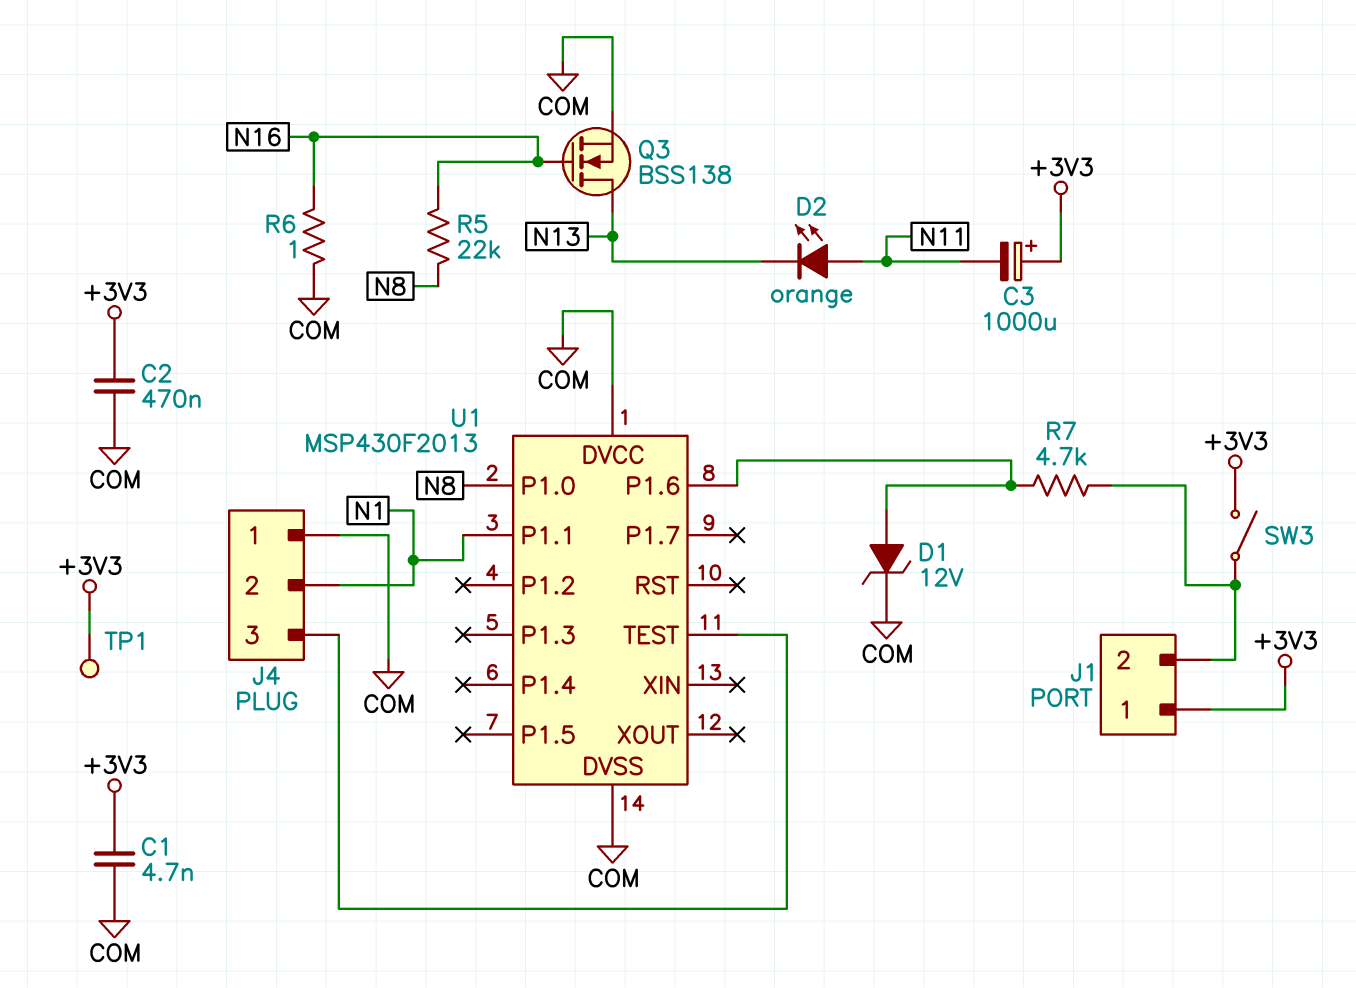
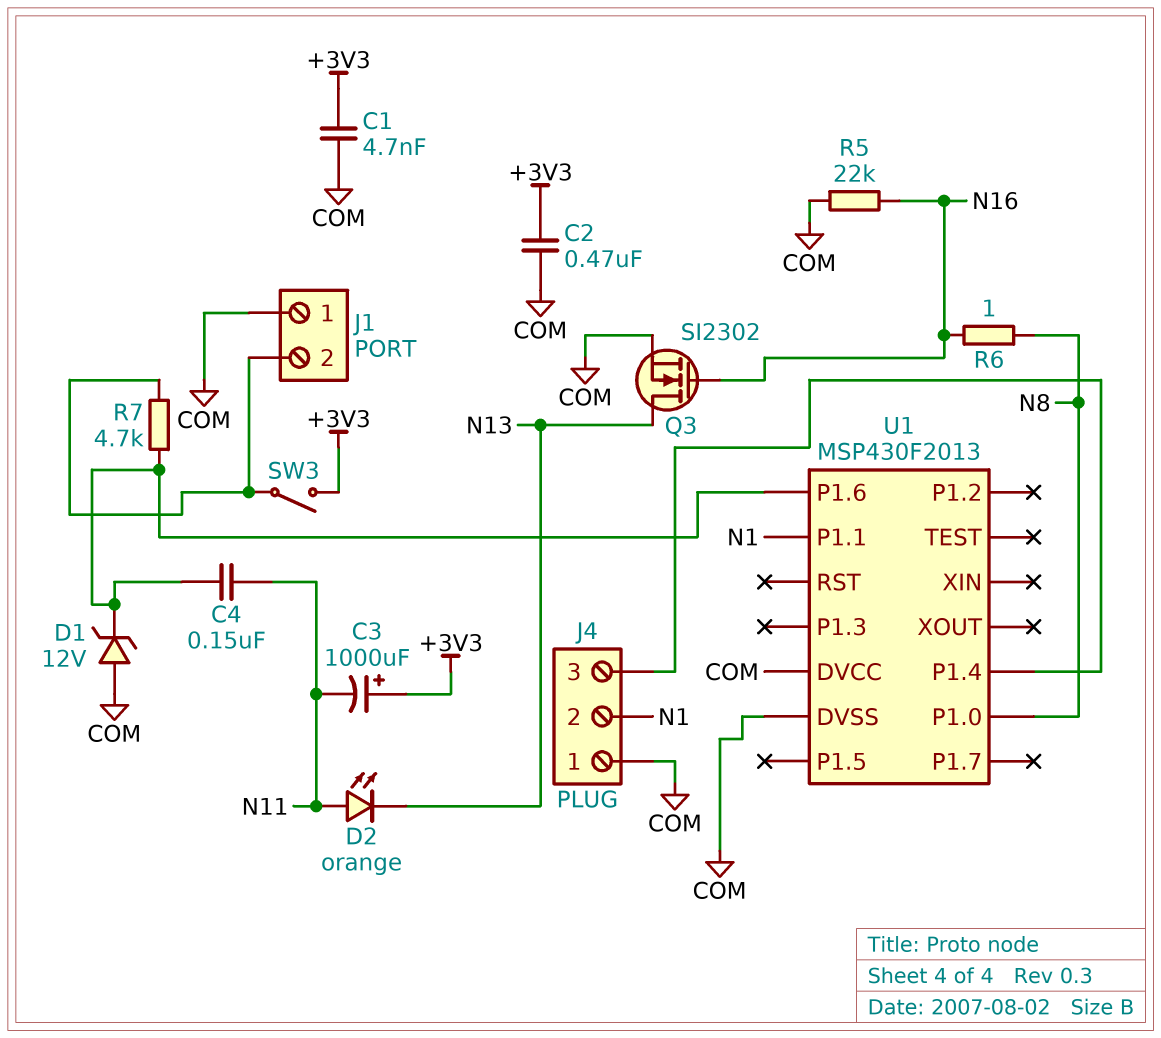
C4: none -> 150nF (N11, U1/P1.6)
D1: zener 12V (A U1/P1.6, K COM) -> zener 12V (A COM, K U1/P1.6)
J1 pin 1: +3V3 -> COM
Q3: NMOS BSS138 (G N16, D N13, S COM) -> NMOS SI2302 (G N16, D N13, S COM)
R5: 22k (N8, N16) -> 22k (COM, N16)
R6: 1 (COM, N16) -> 1 (N8, N16)
TP1: test point (+3V3) -> none
U1 pin P1.4: none -> J4/3
U1 pin TEST: J4/3 -> none

